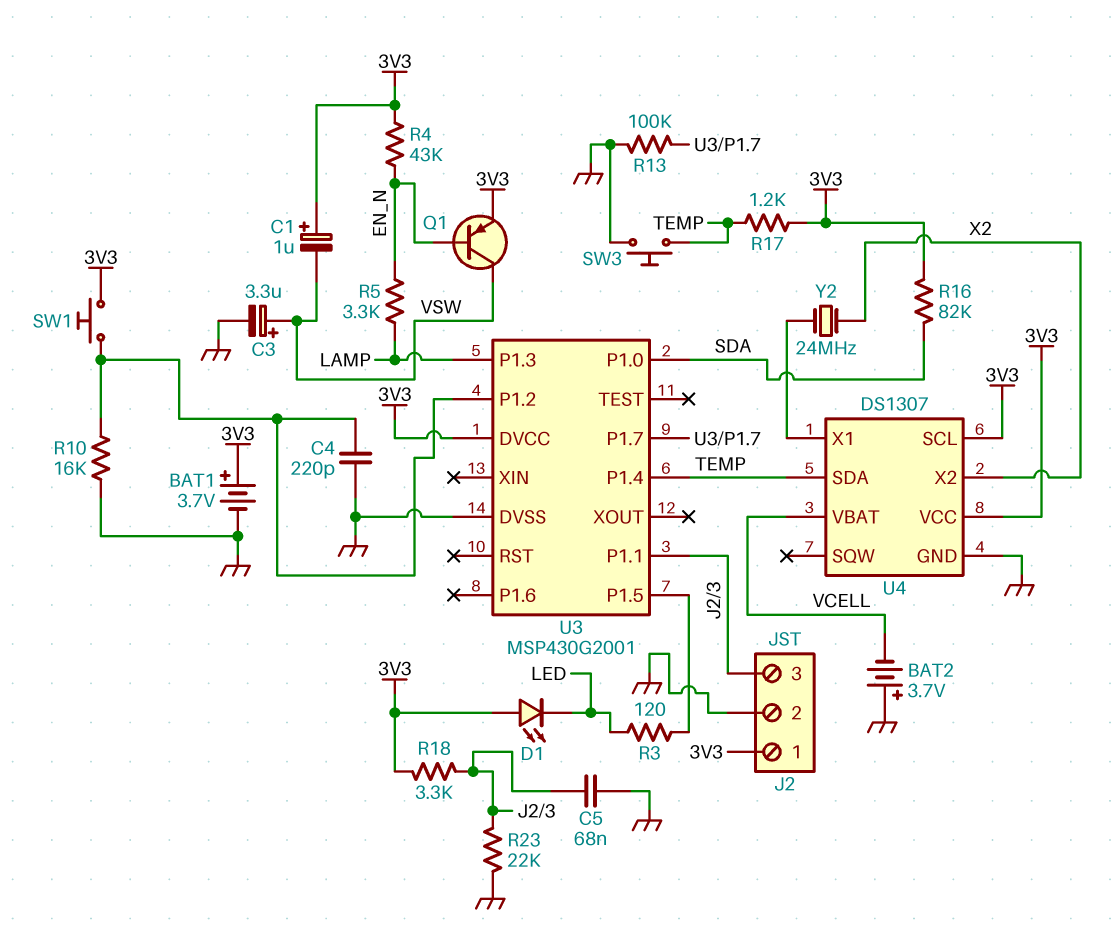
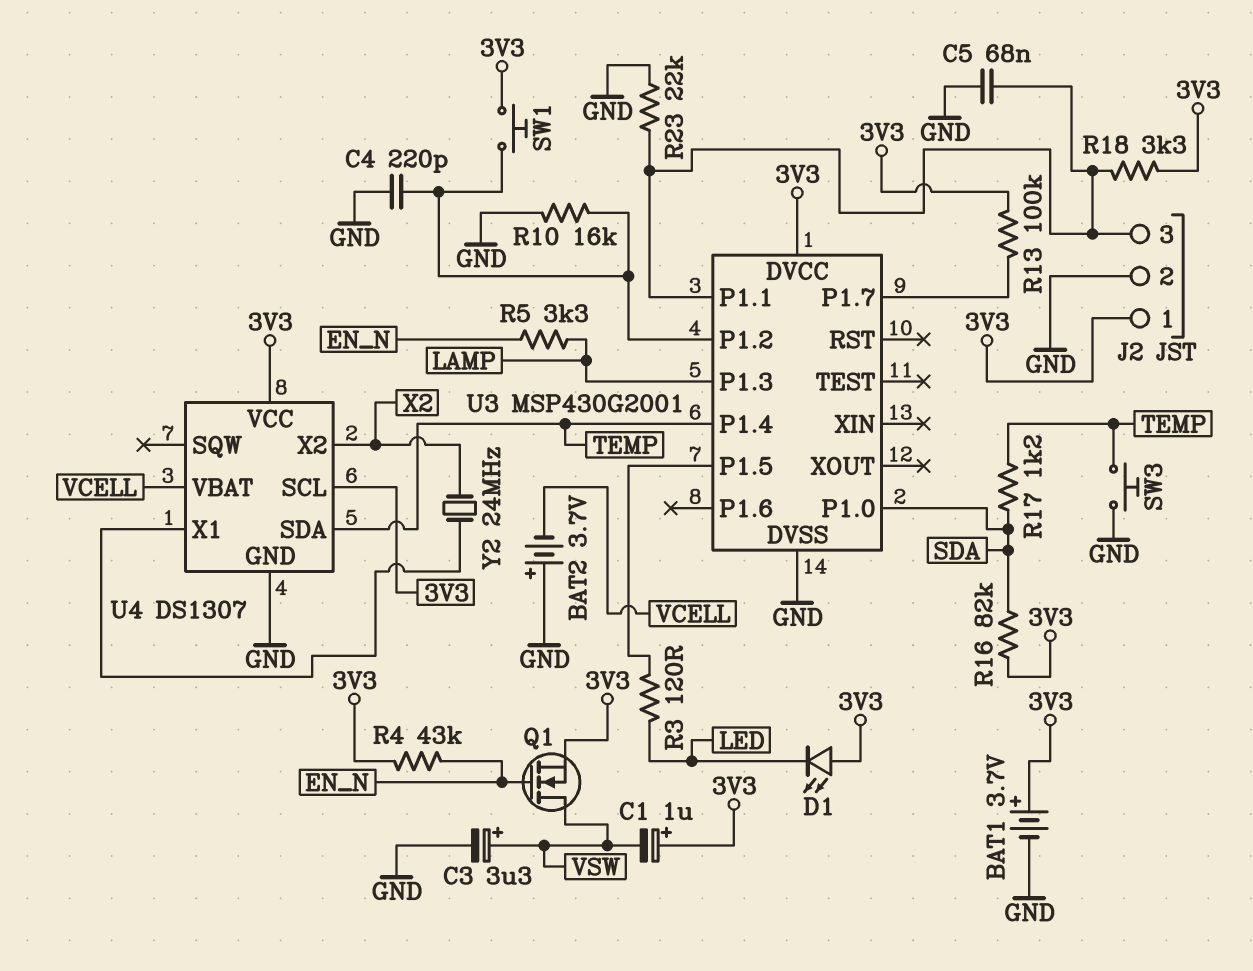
Q1: PNP (B EN_N, C VSW, E 3V3) -> NMOS (G EN_N, D VSW, S 3V3)
R13: 100k (GND, U3/P1.7) -> 100k (3V3, U3/P1.7)
R17: 1.2k (3V3, TEMP) -> 1.2k (SDA, TEMP)

